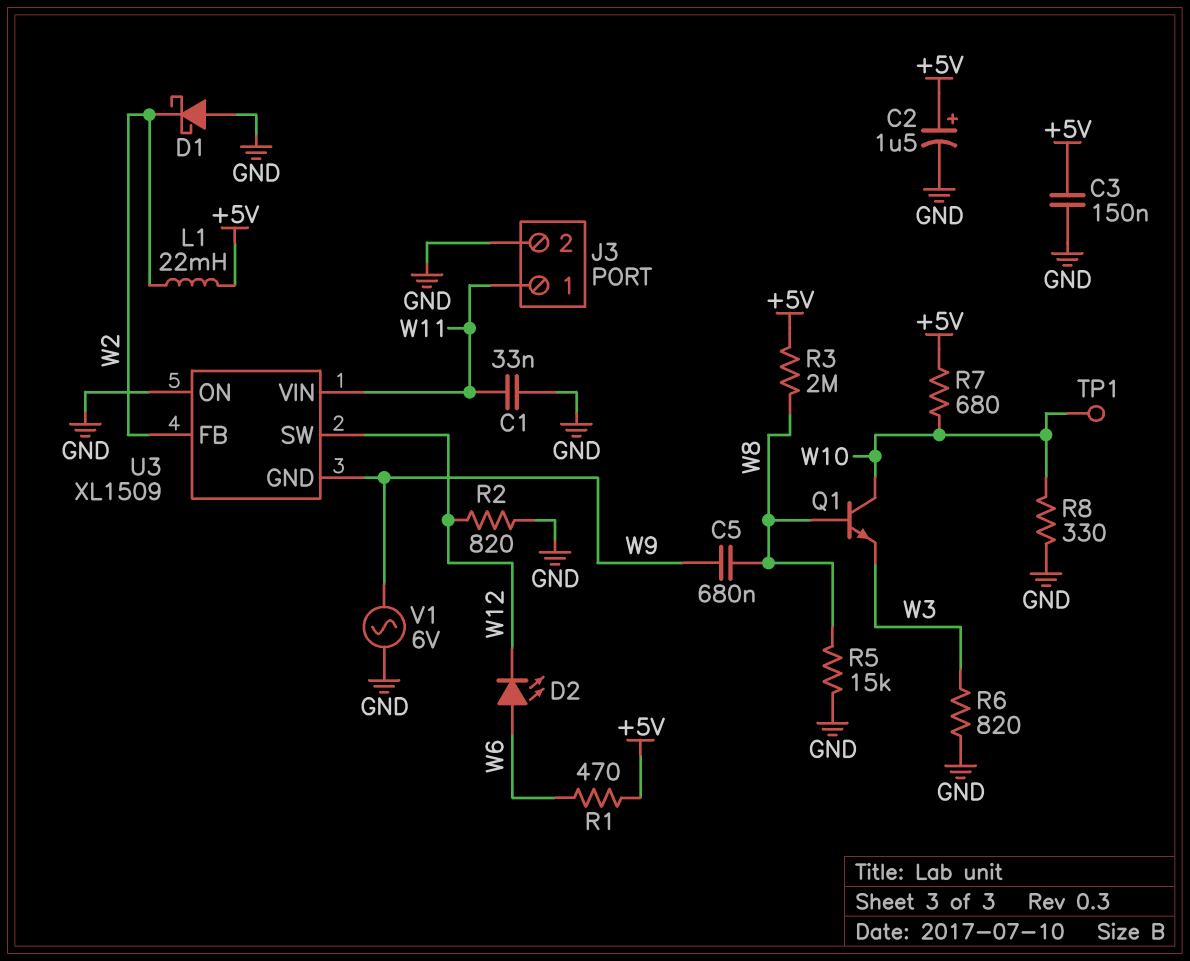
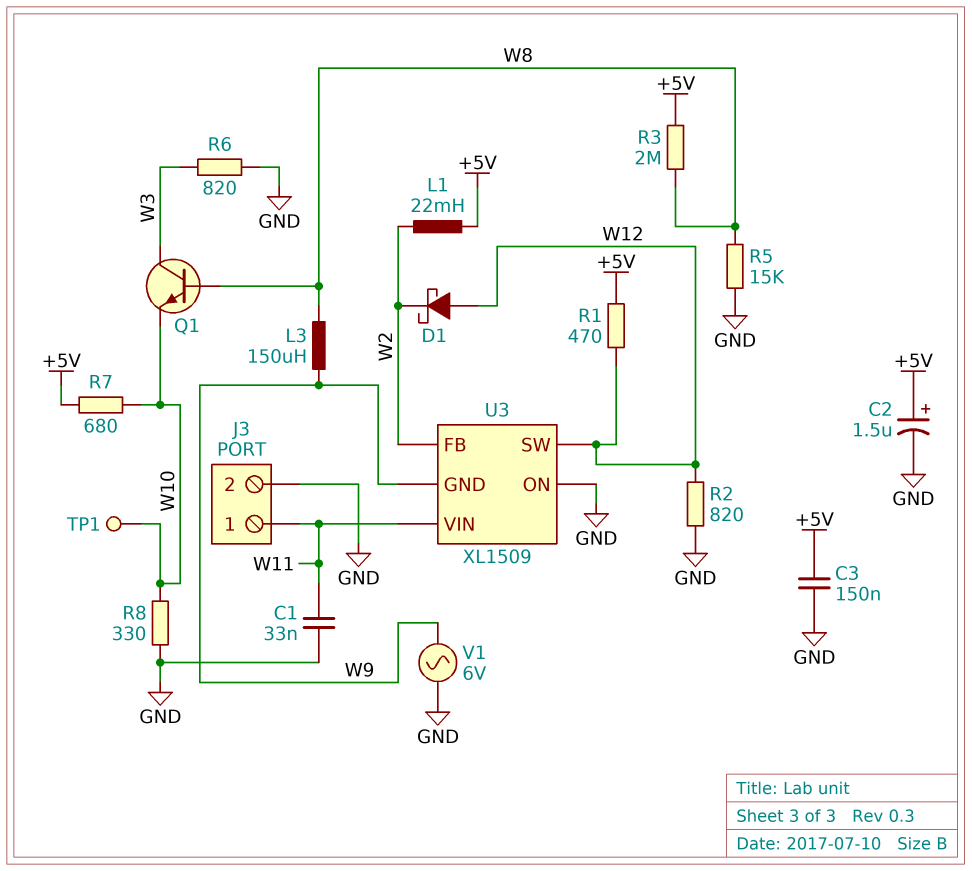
C5: 680nF (W8, W9) -> none
D1: schottky (A GND, K W2) -> schottky (A W12, K W2)
D2: LED (A W6, K W12) -> none
L3: none -> 150uH (W8, W9)
Q1: NPN (B W8, C W10, E W3) -> NPN (B W8, C W3, E W10)
R1: 470 (+5V, W6) -> 470 (+5V, W12)

